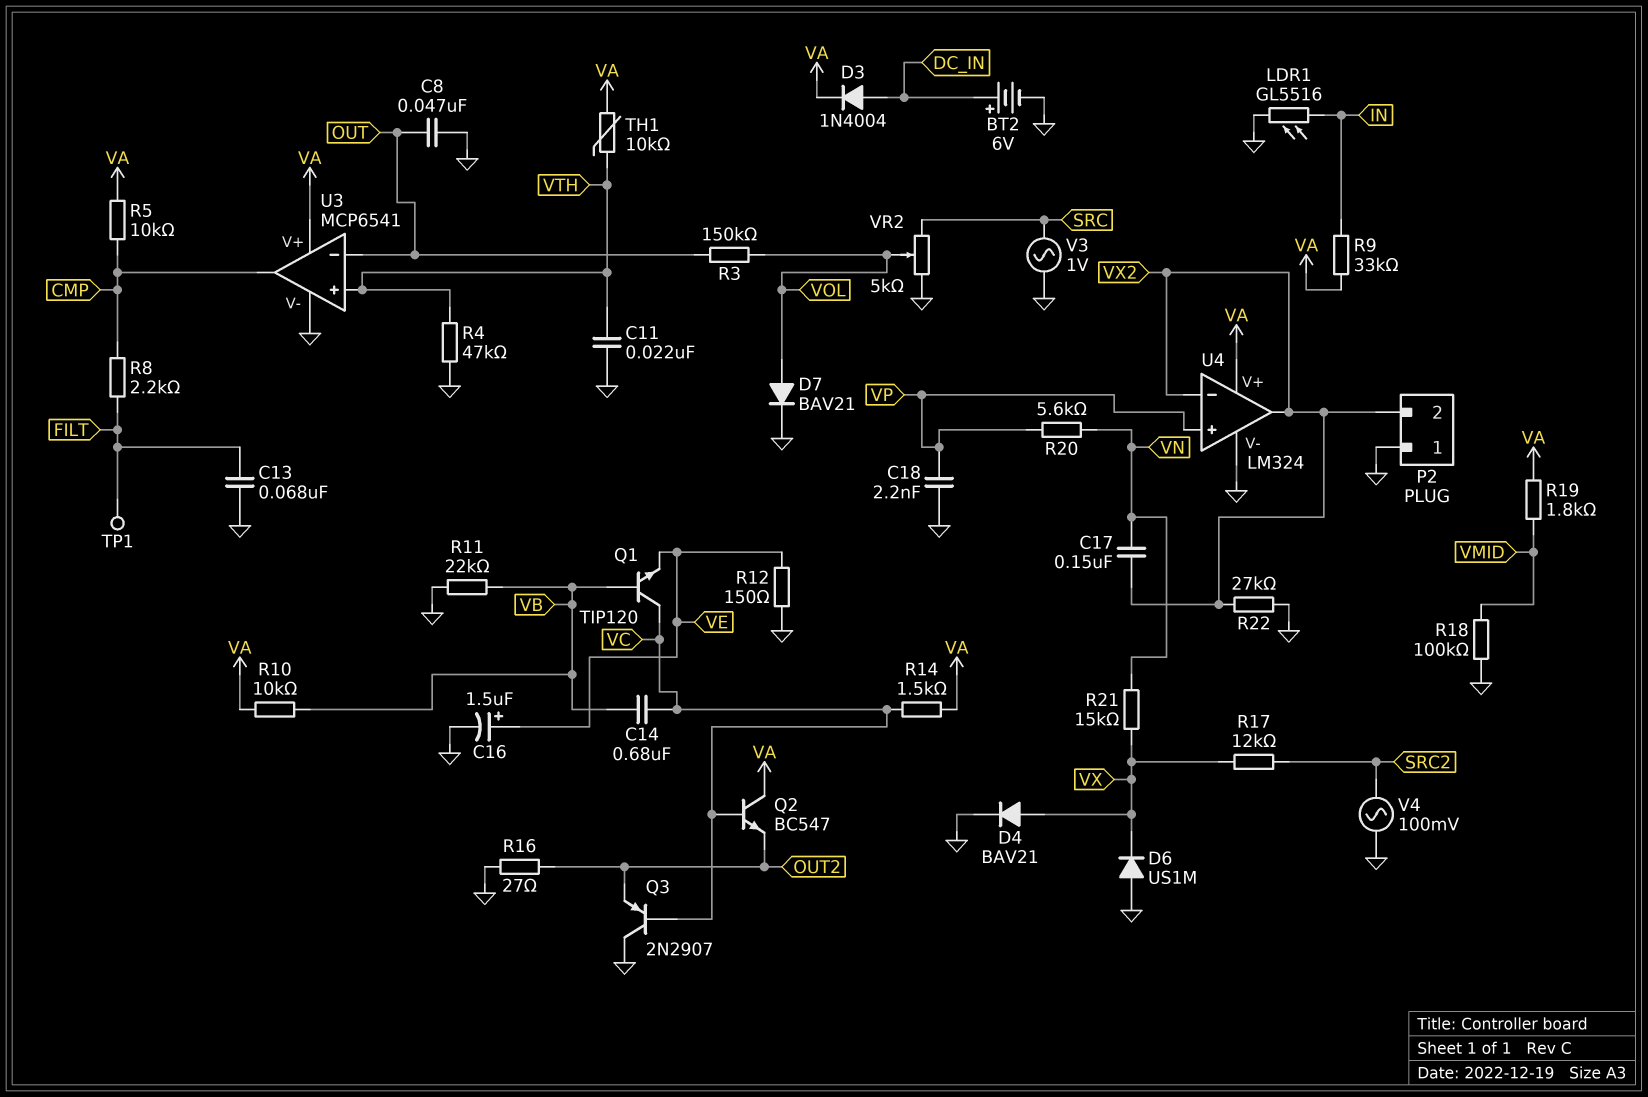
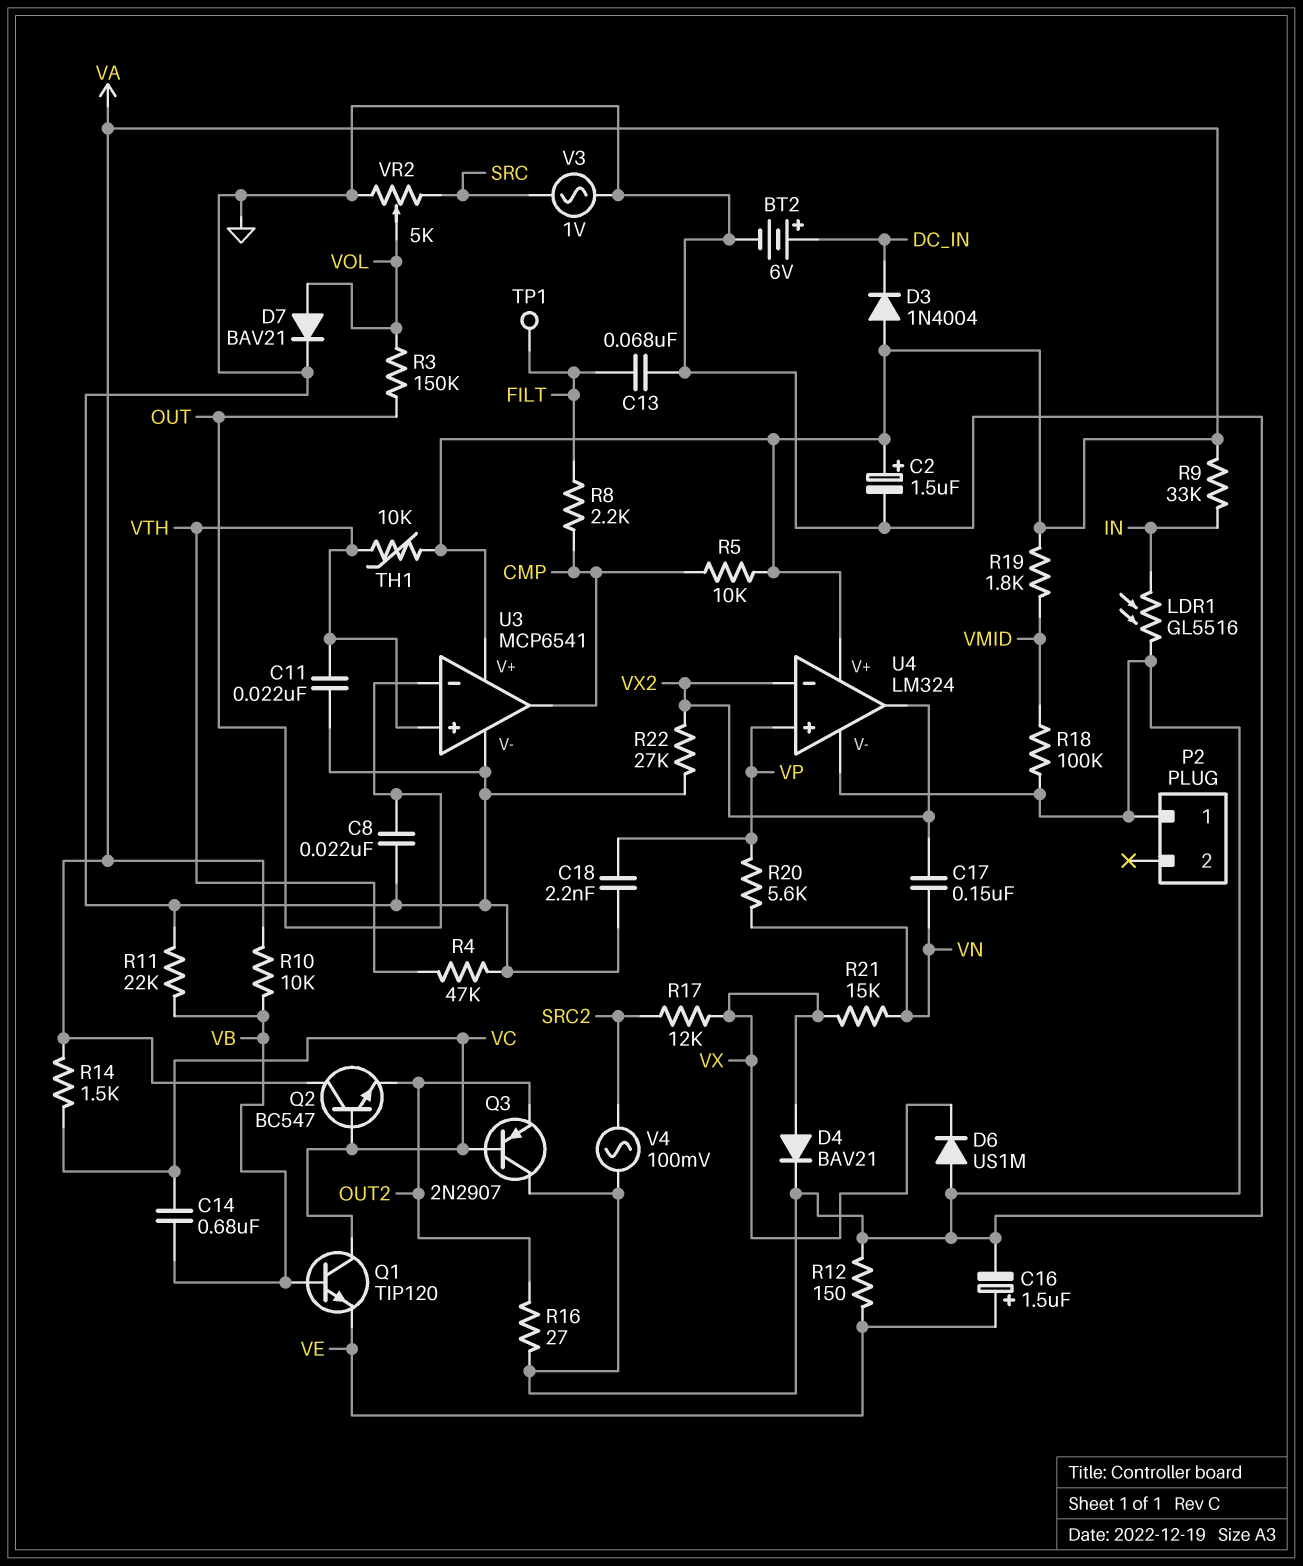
C2: none -> 1.5uF (plus VA, minus GND)
C8: 47nF (GND, OUT) -> 22nF (GND, OUT)
D3: diode 1N4004 (A DC_IN, K VA) -> diode 1N4004 (A VA, K DC_IN)
P2 pin 2: VX2 -> none

